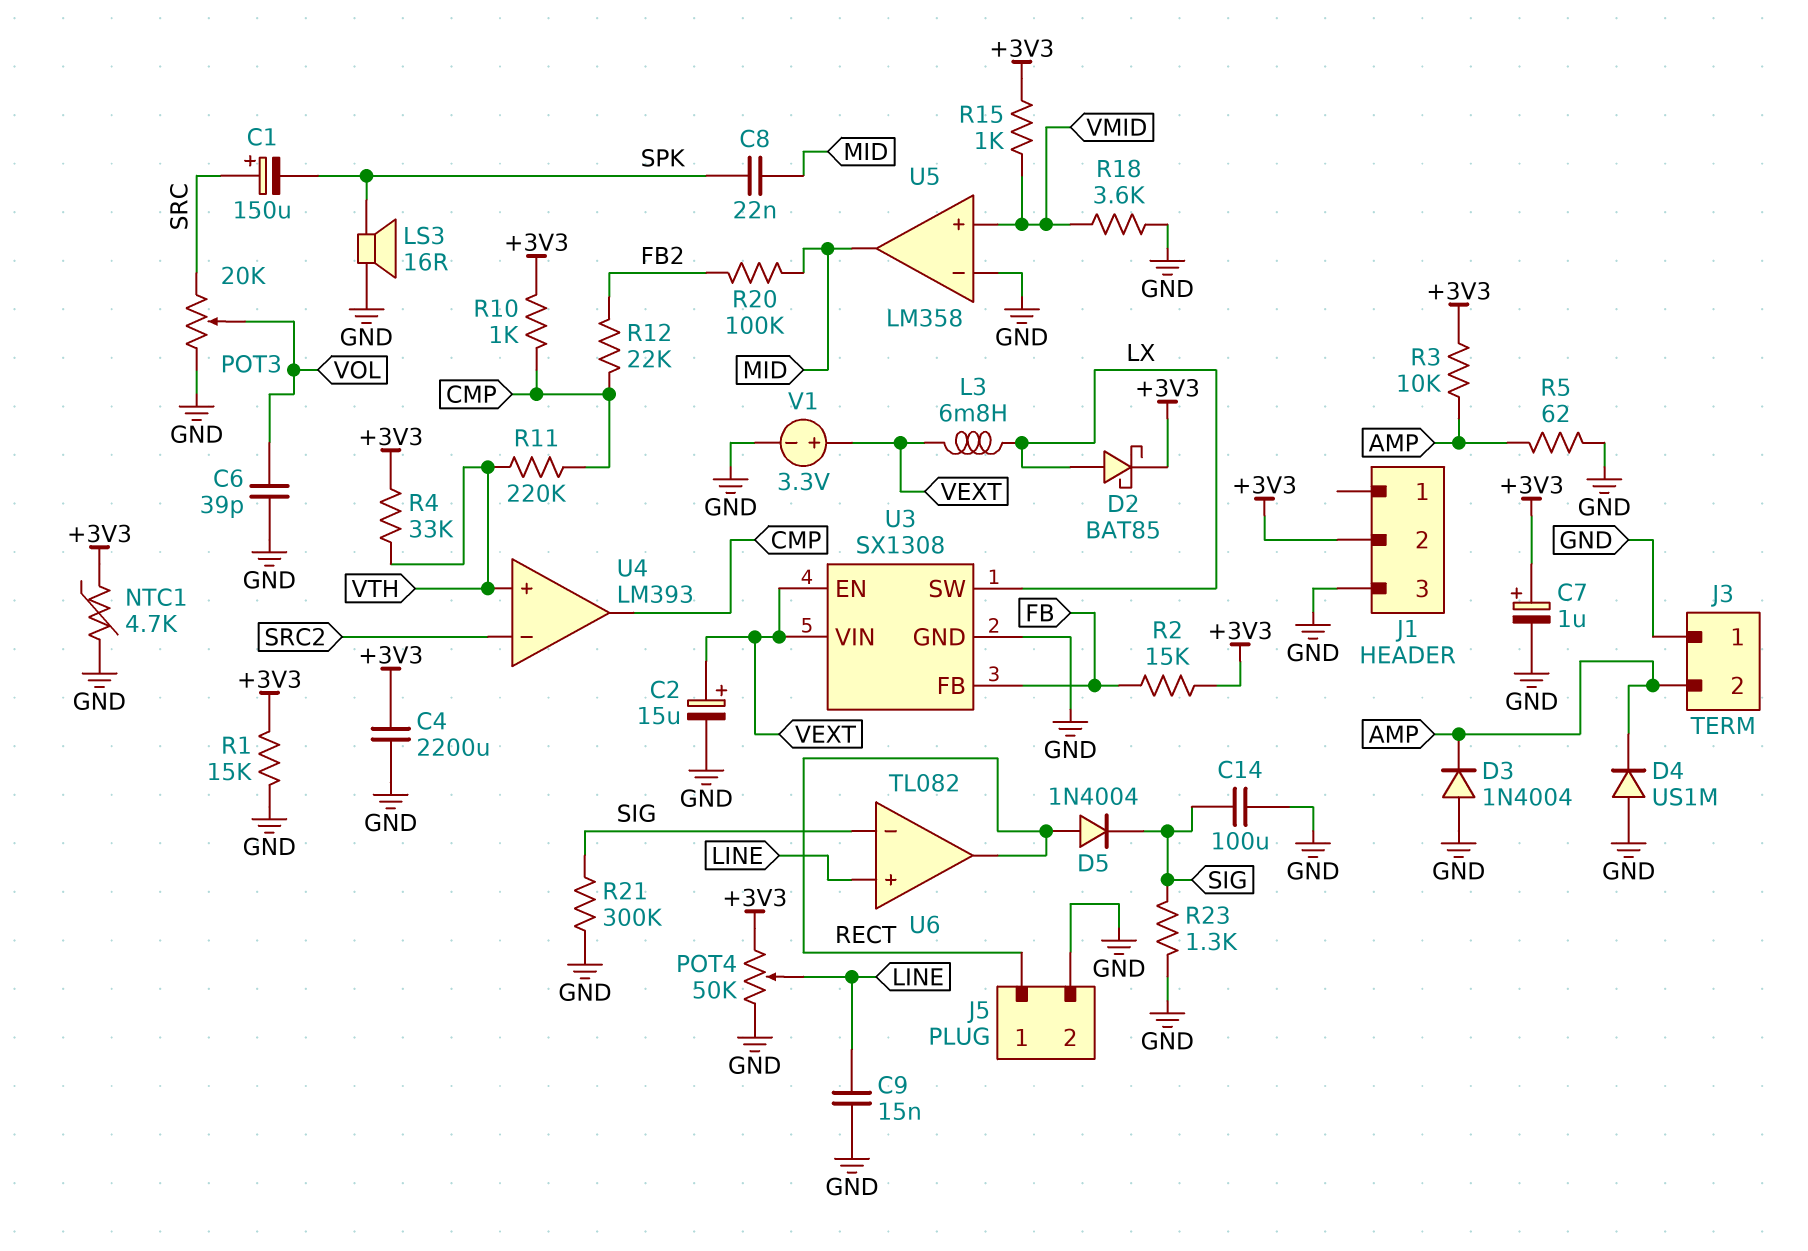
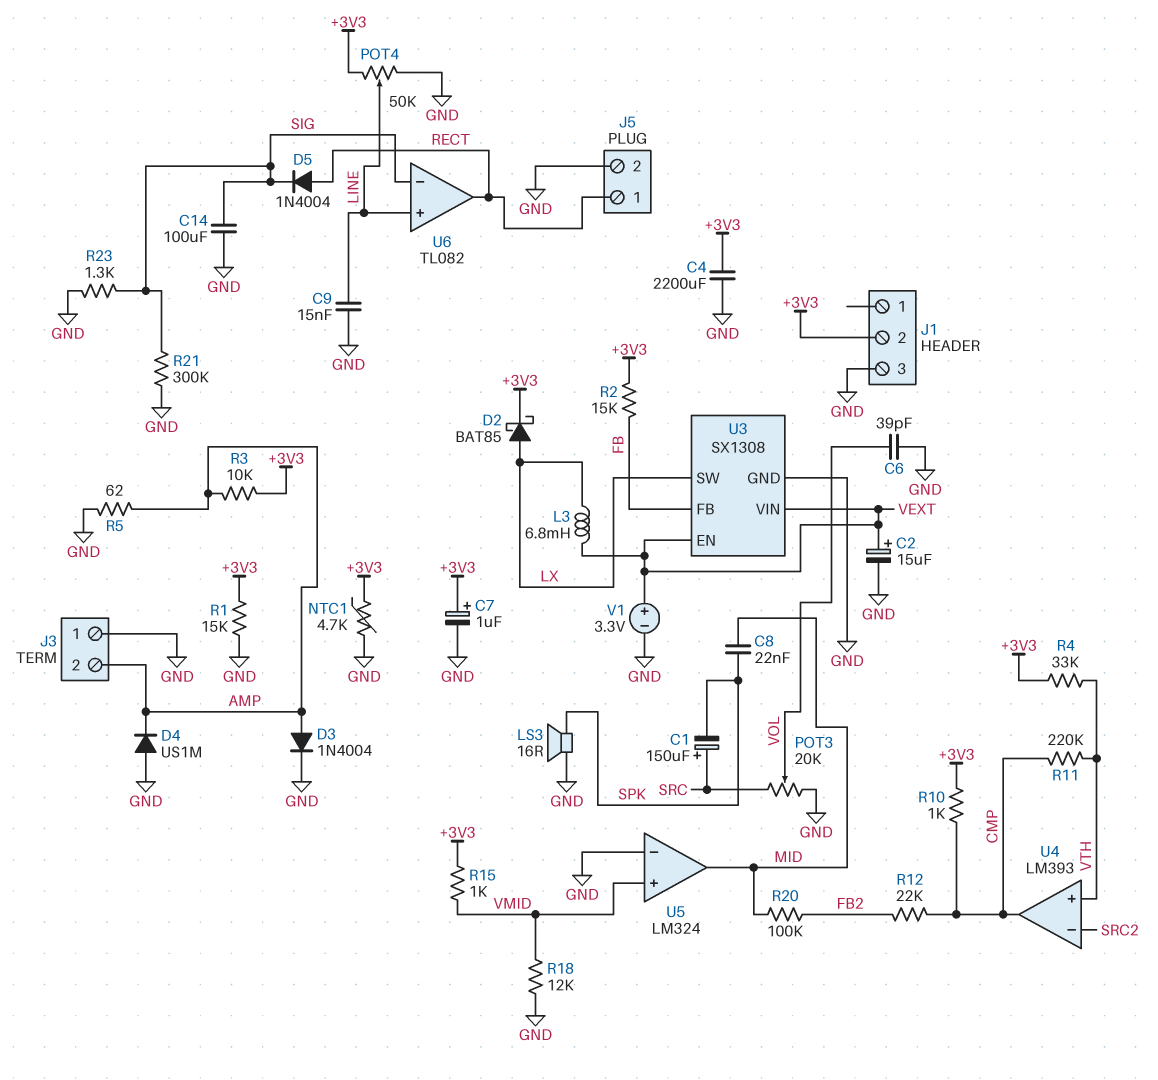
D3: diode 1N4004 (A GND, K AMP) -> diode 1N4004 (A AMP, K GND)
R18: 3.6k (GND, VMID) -> 12k (GND, VMID)
U5: LM358 -> LM324

